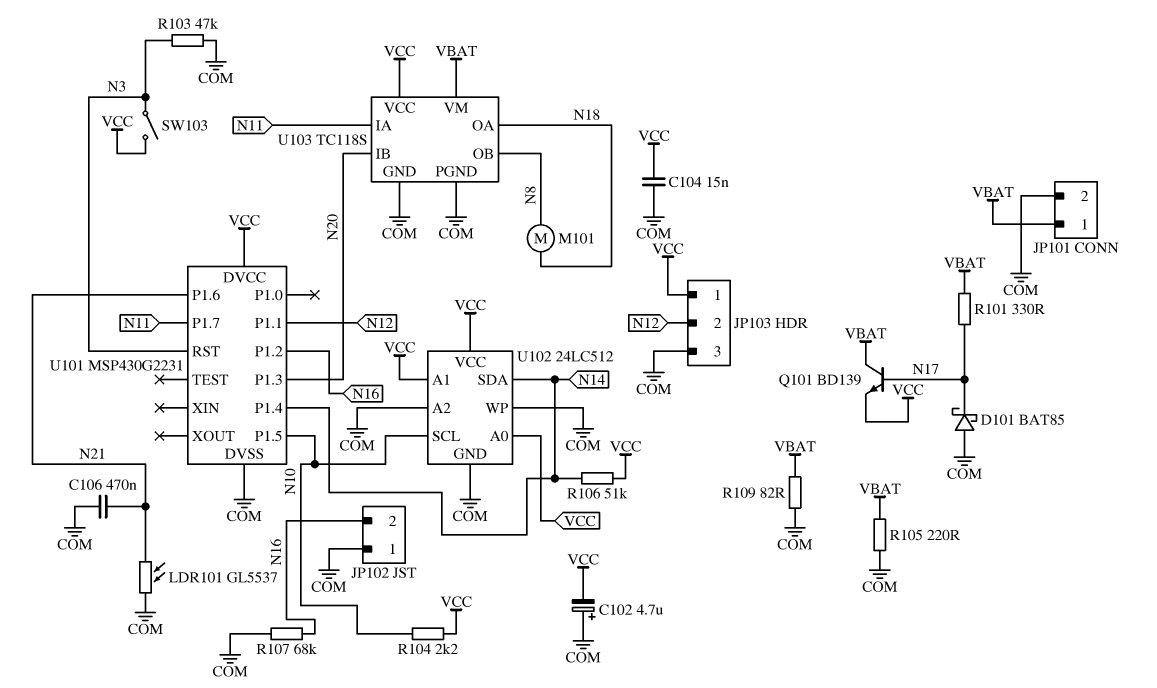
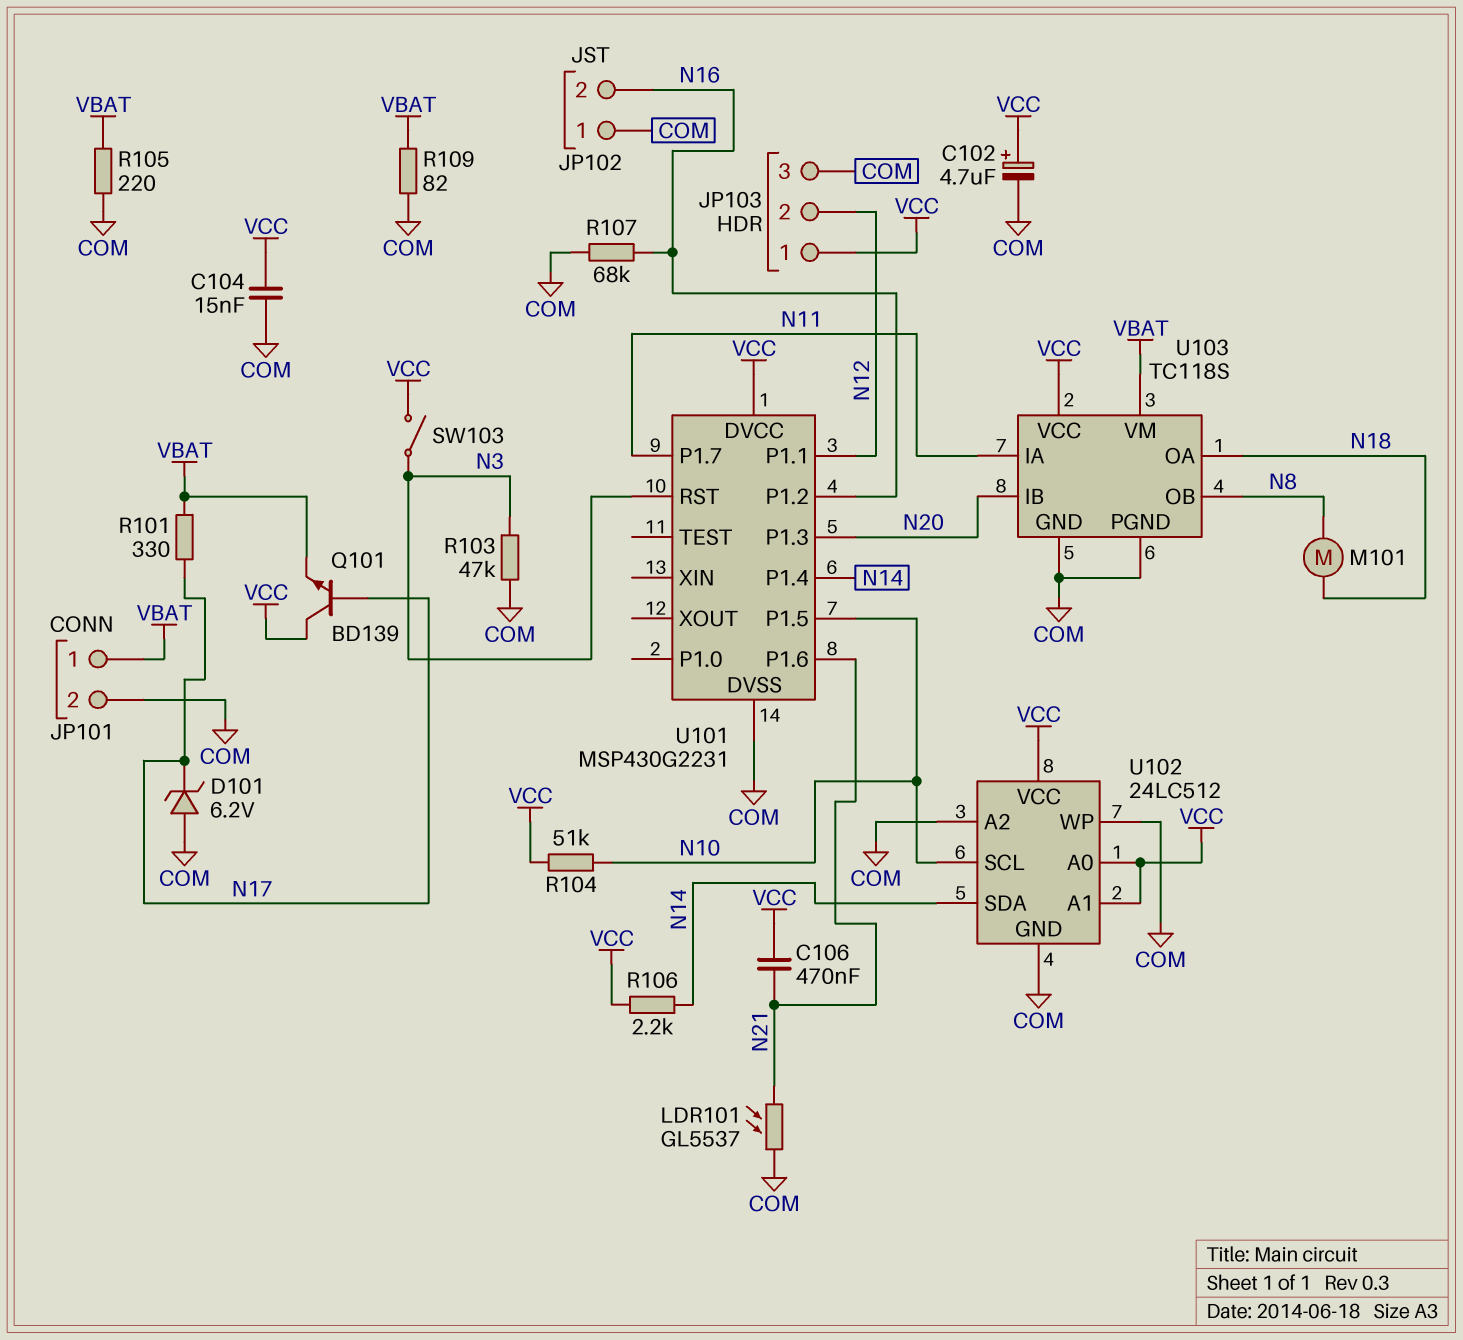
C102: 4.7uF (plus COM, minus VCC) -> 4.7uF (plus VCC, minus COM)
C106: 470nF (COM, N21) -> 470nF (N21, VCC)
D101: schottky BAT85 (A COM, K N17) -> zener 6.2V (A COM, K N17)
Q101: NPN BD139 (B N17, C VBAT, E VCC) -> NPN BD139 (B N17, C VCC, E VBAT)
R104: 2.2k (N10, VCC) -> 51k (N10, VCC)
R106: 51k (N14, VCC) -> 2.2k (N14, VCC)

